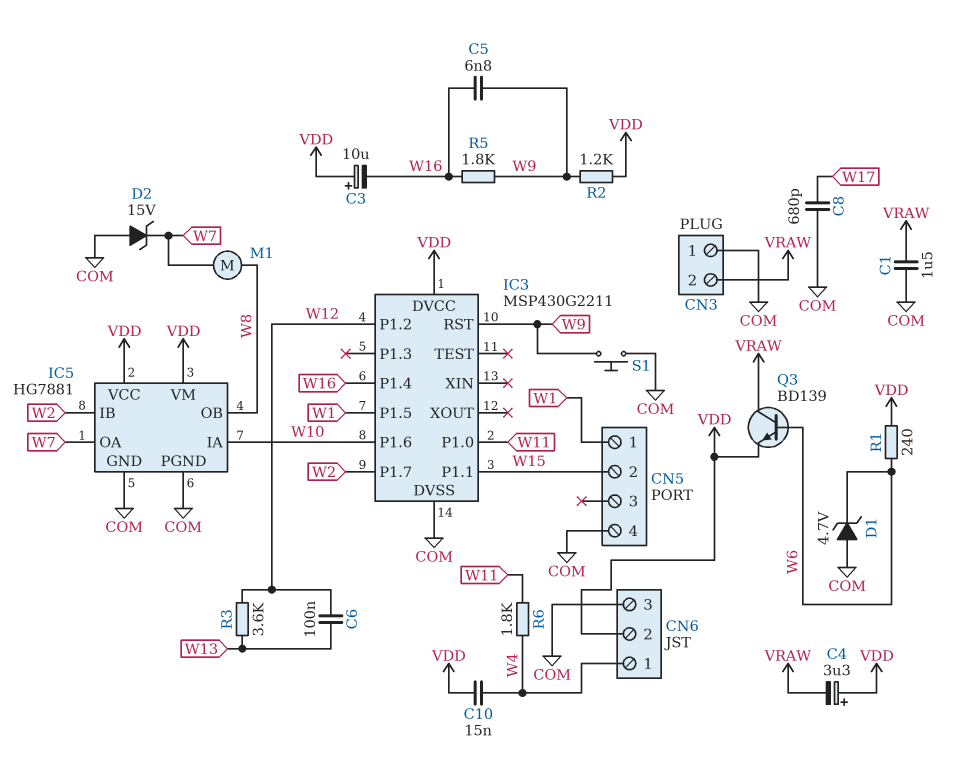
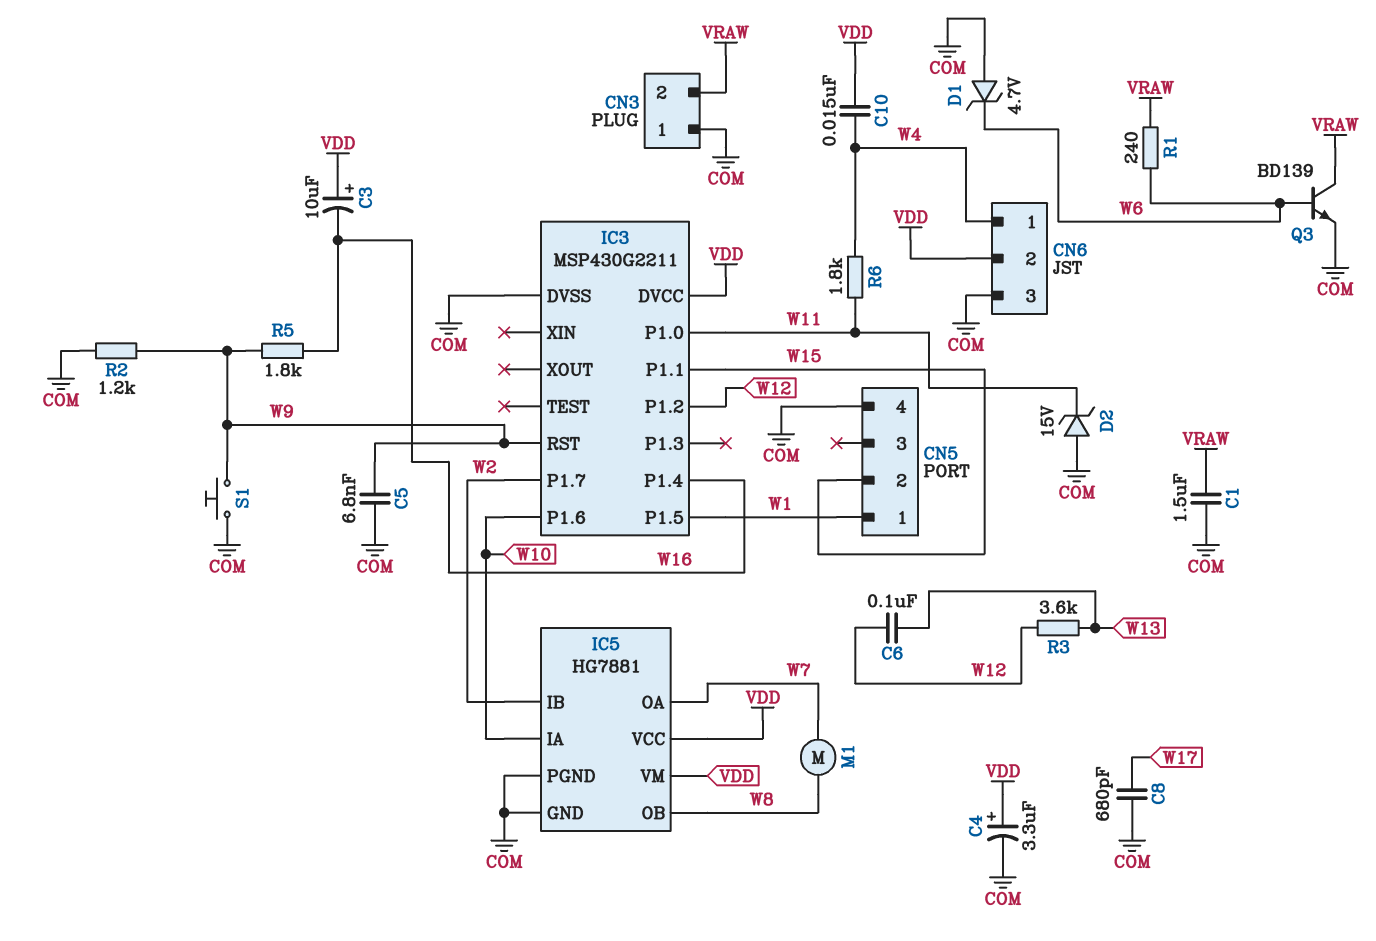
C4: 3.3uF (plus VDD, minus VRAW) -> 3.3uF (plus VDD, minus COM)
C5: 6.8nF (W9, W16) -> 6.8nF (COM, W9)
D2: zener 15V (A COM, K W7) -> zener 15V (A COM, K W11)
Q3: NPN BD139 (B W6, C VRAW, E VDD) -> NPN BD139 (B W6, C VRAW, E COM)
R1: 240 (VDD, W6) -> 240 (VRAW, W6)
R2: 1.2k (VDD, W9) -> 1.2k (COM, W9)

